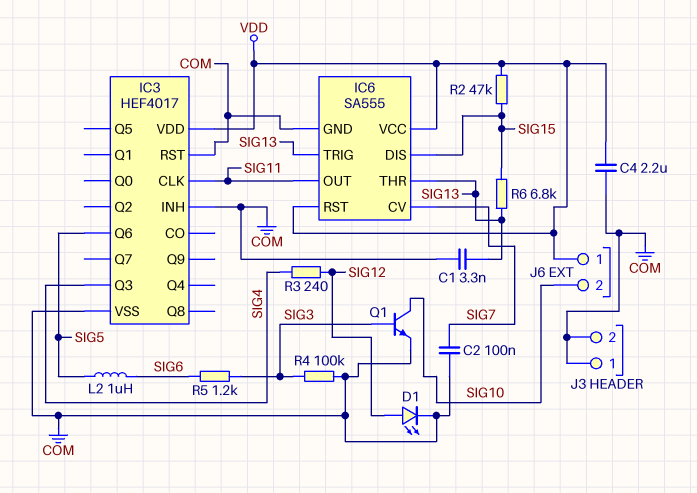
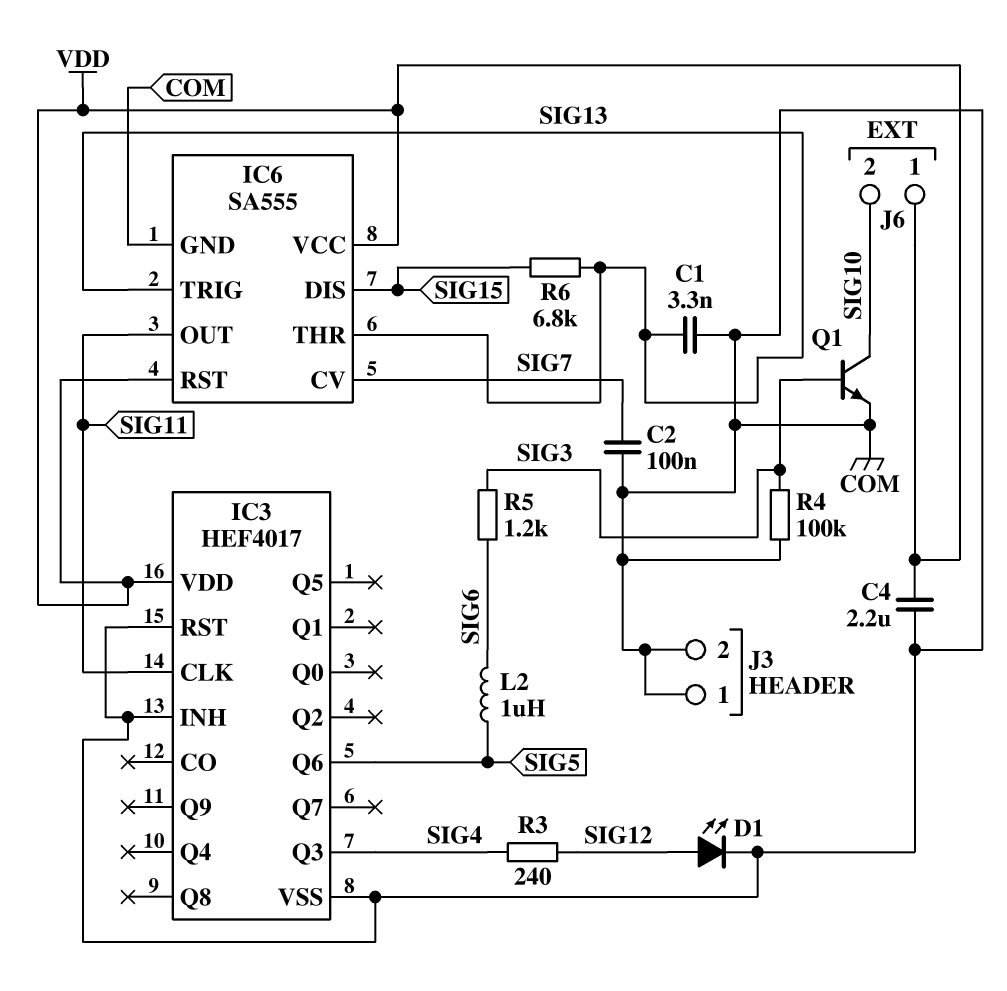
R2: 47k (SIG15, VDD) -> none

